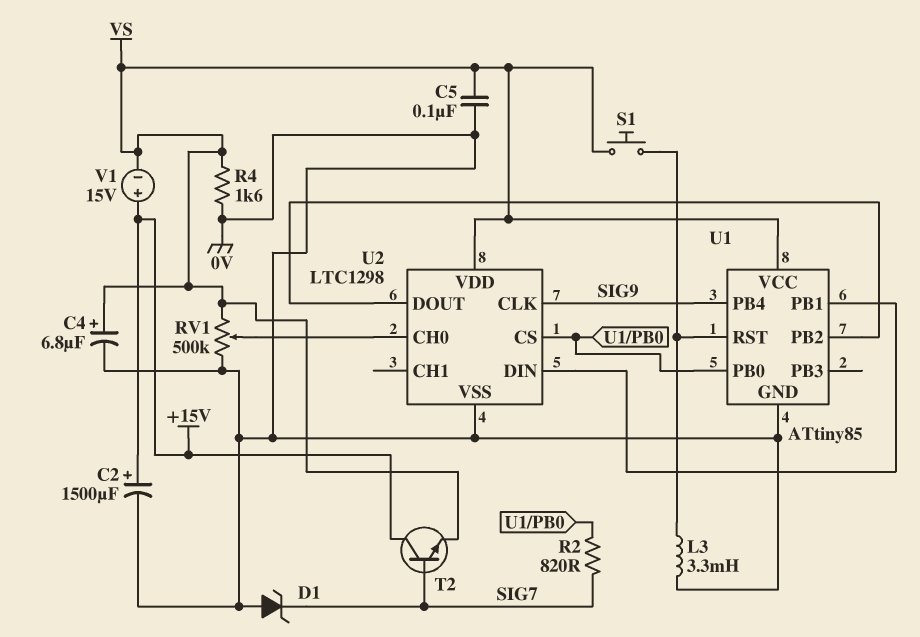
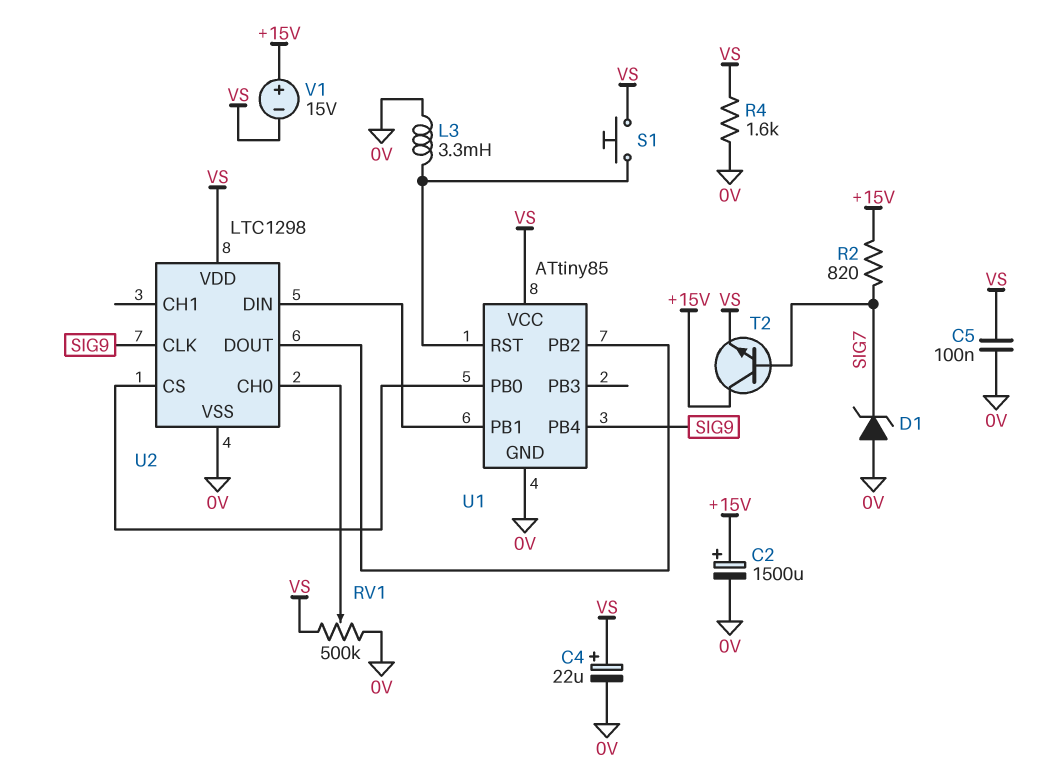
C4: 6.8uF (plus VS, minus 0V) -> 22uF (plus VS, minus 0V)
R2: 820 (SIG7, U1/PB0) -> 820 (+15V, SIG7)

